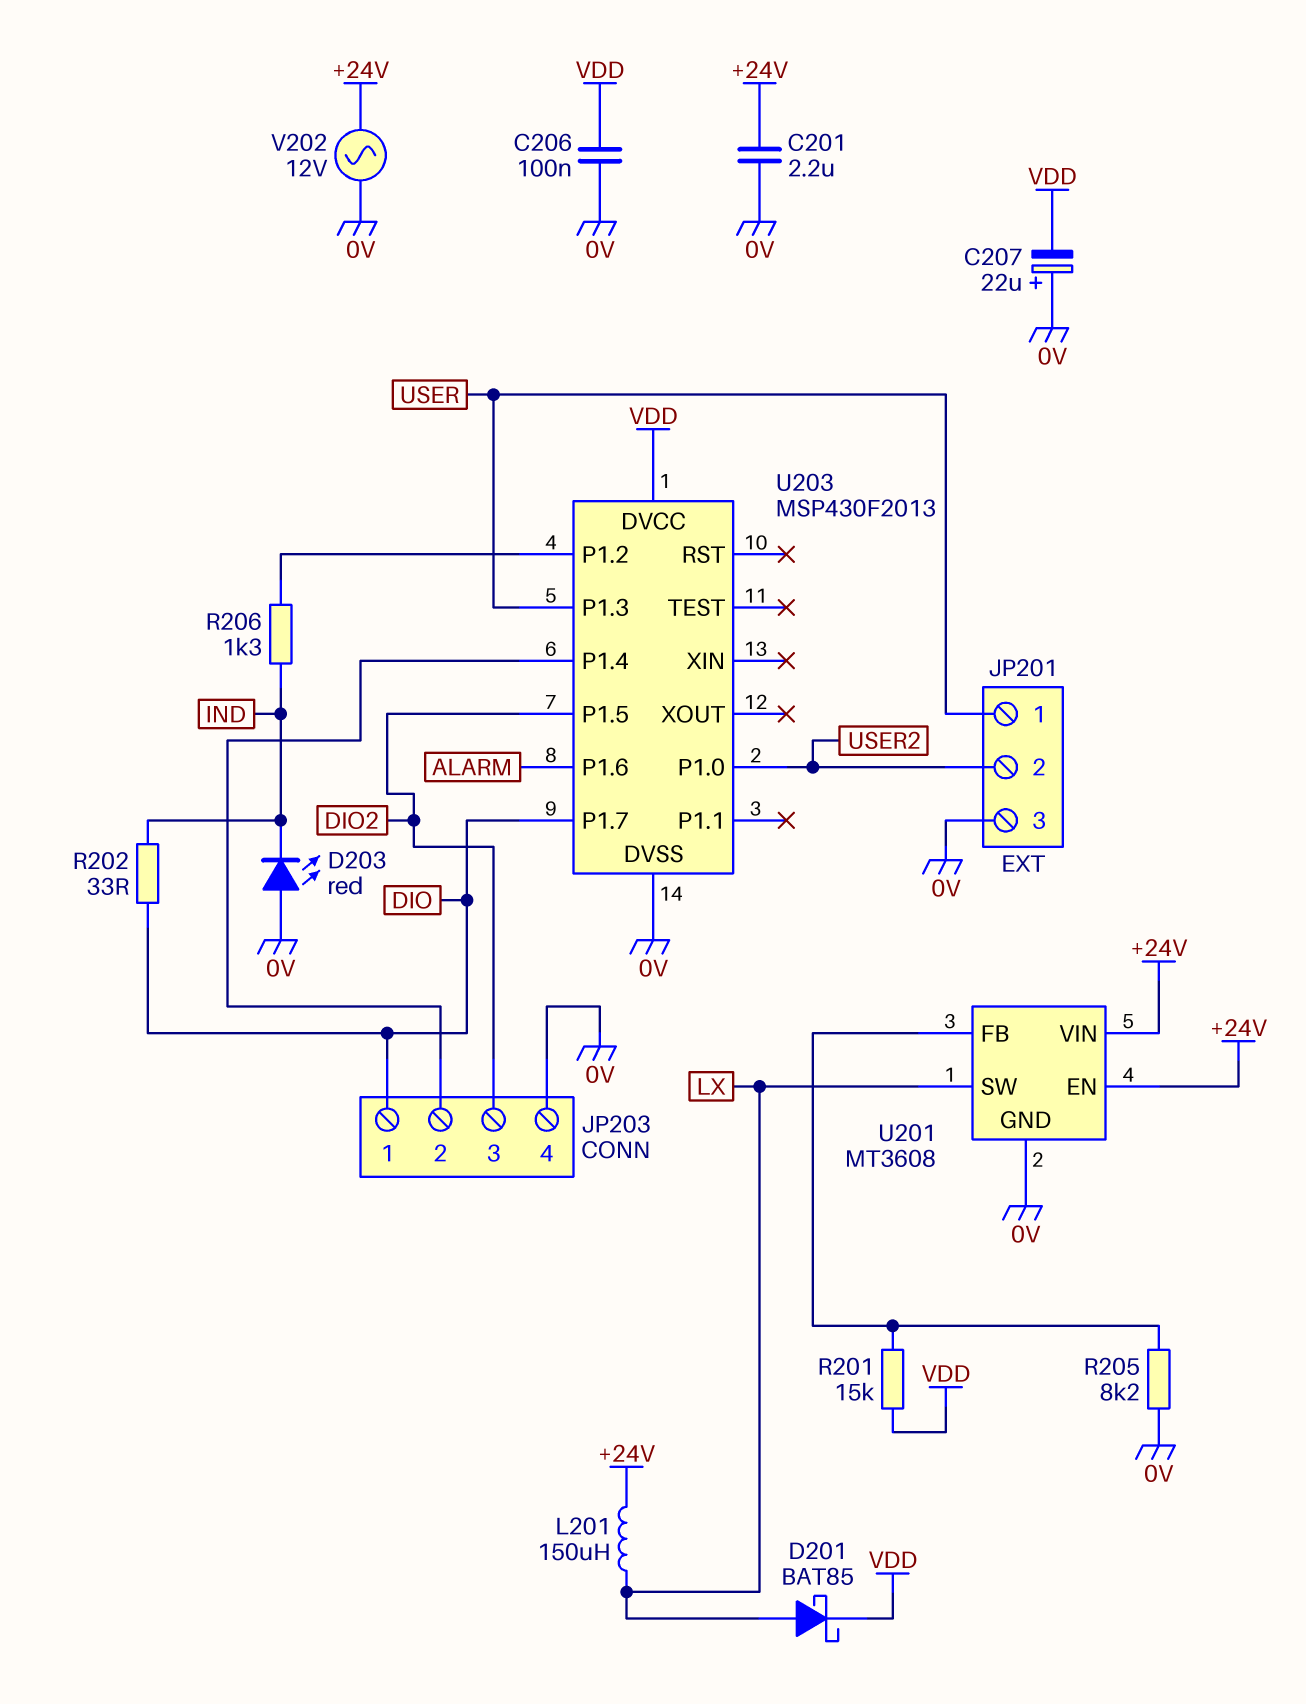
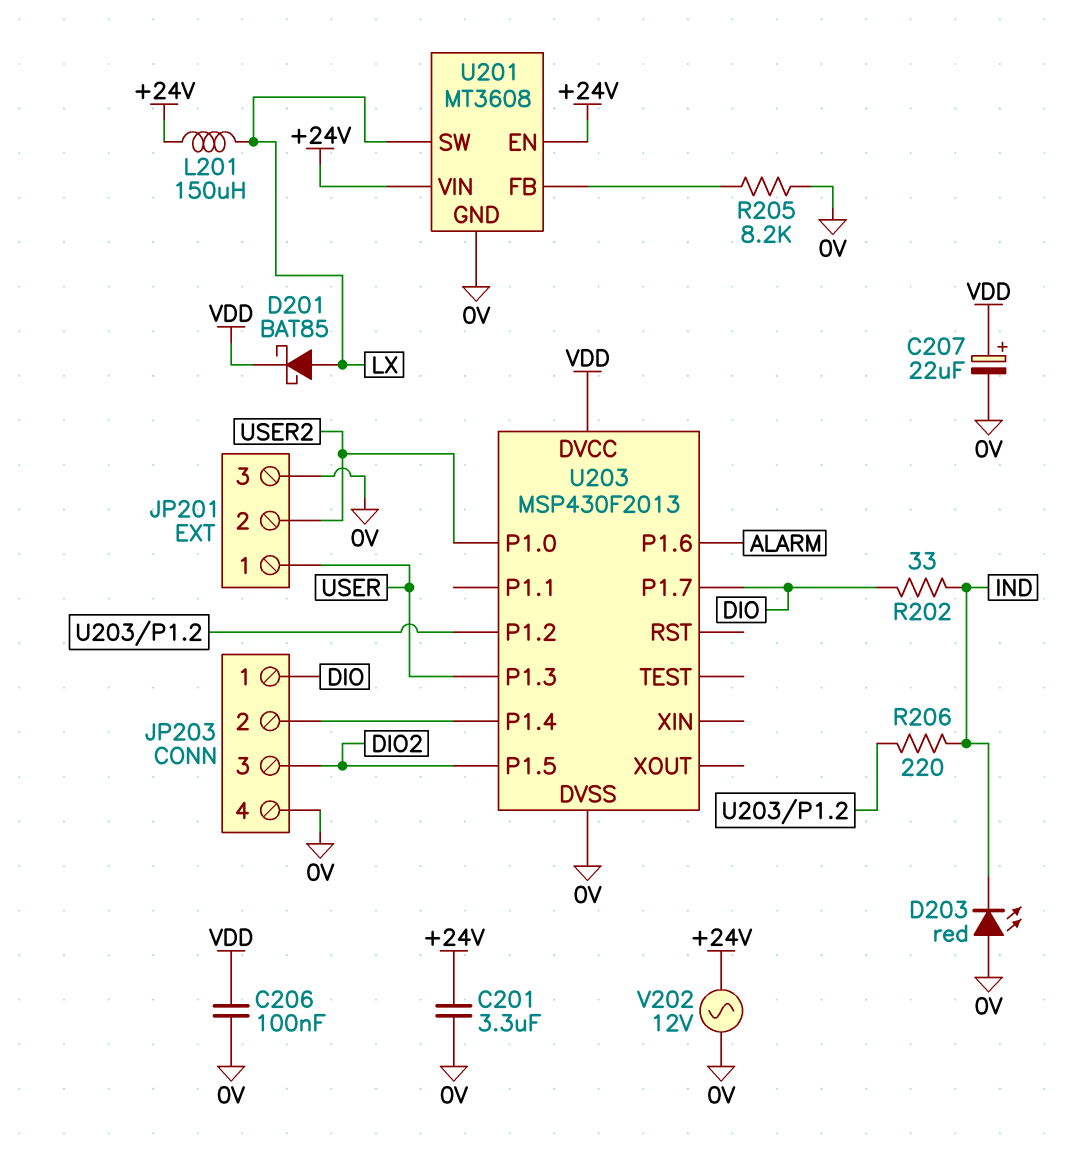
C201: 2.2uF (+24V, 0V) -> 3.3uF (+24V, 0V)
C207: 22uF (plus 0V, minus VDD) -> 22uF (plus VDD, minus 0V)
R201: 15k (U201/FB, VDD) -> none
R206: 1.3k (IND, U203/P1.2) -> 220 (IND, U203/P1.2)

